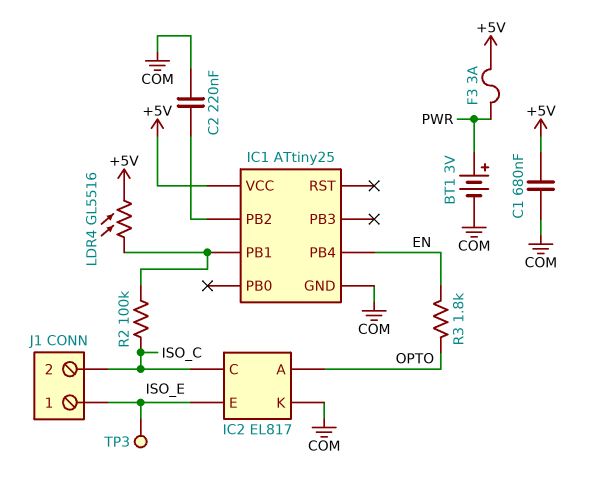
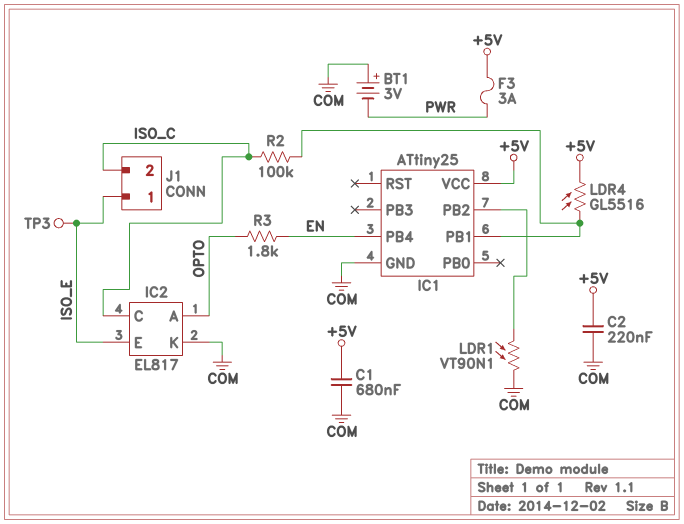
BT1: 3V (plus PWR, minus COM) -> 3V (plus COM, minus PWR)
C2: 220nF (COM, IC1/PB2) -> 220nF (+5V, COM)
LDR1: none -> VT90N1 (COM, IC1/PB2)

